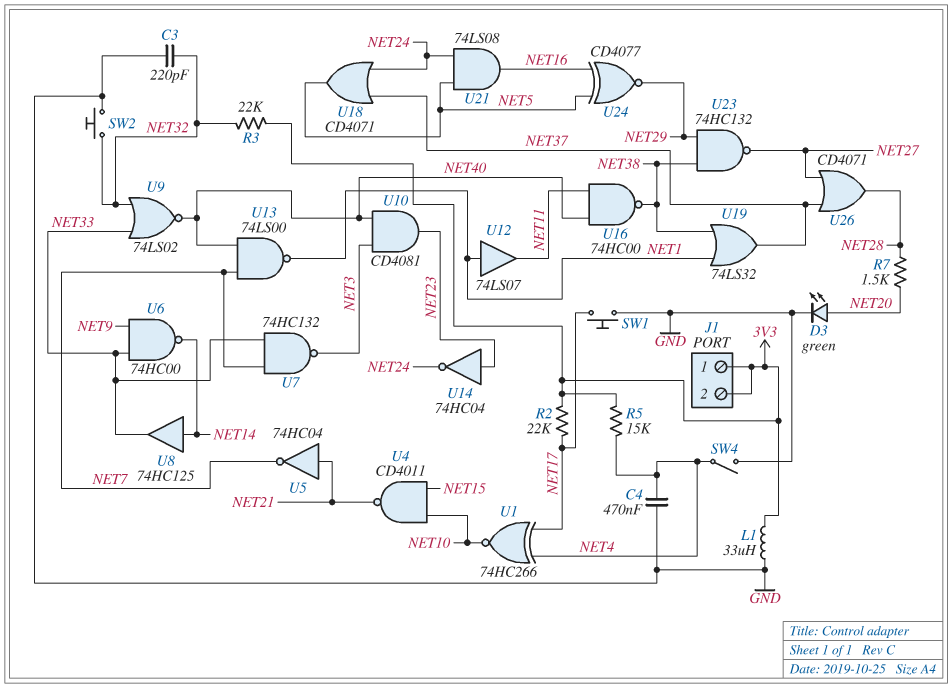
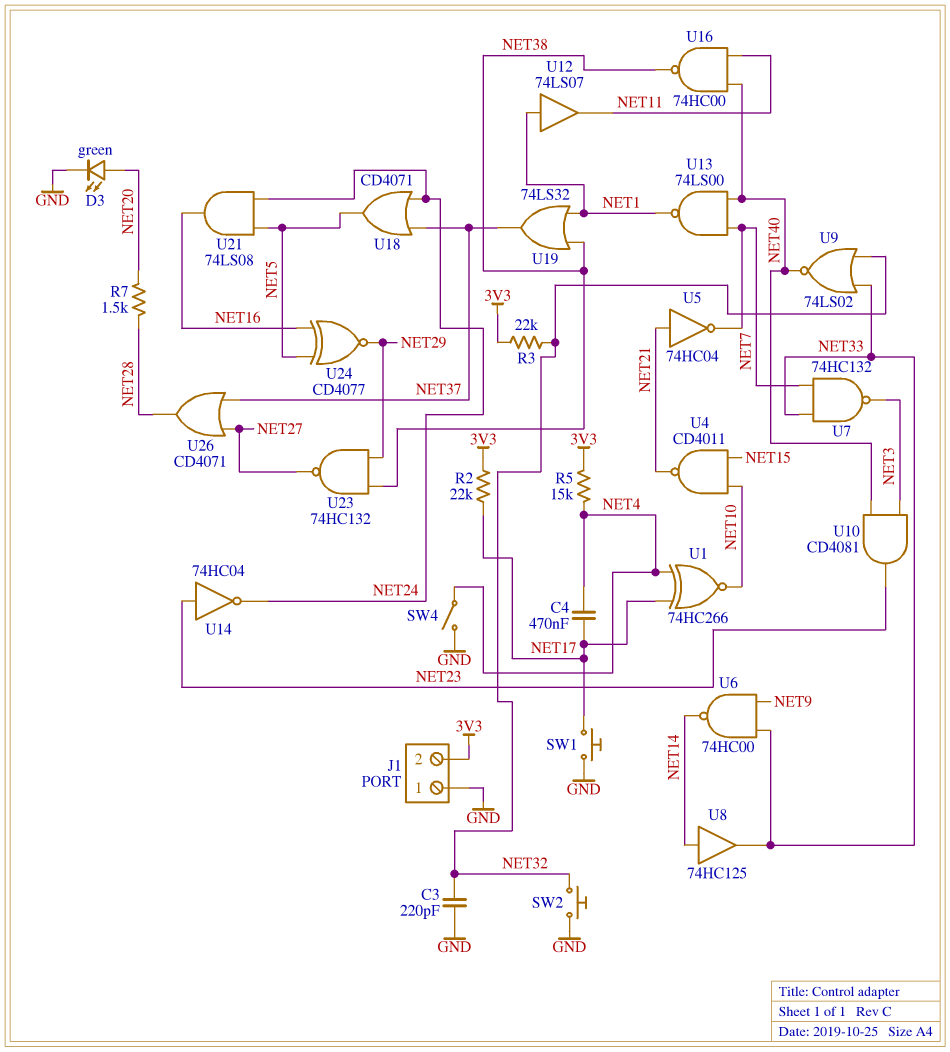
C4: 470nF (GND, NET4) -> 470nF (NET4, NET17)
J1 pin 1: 3V3 -> GND
L1: 33uH (3V3, GND) -> none

